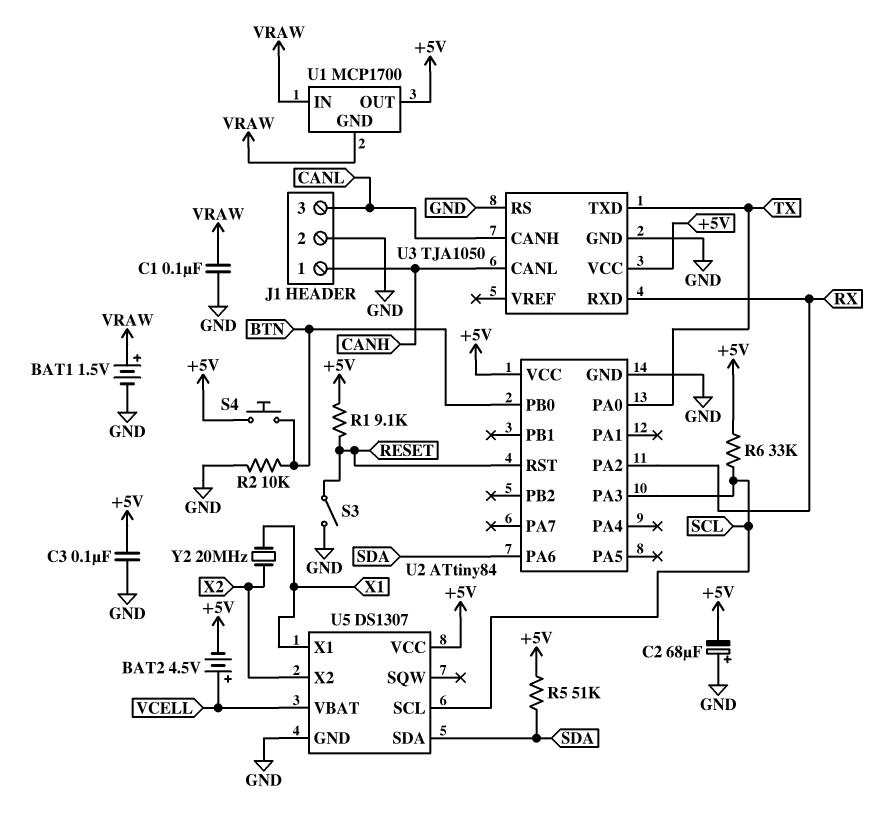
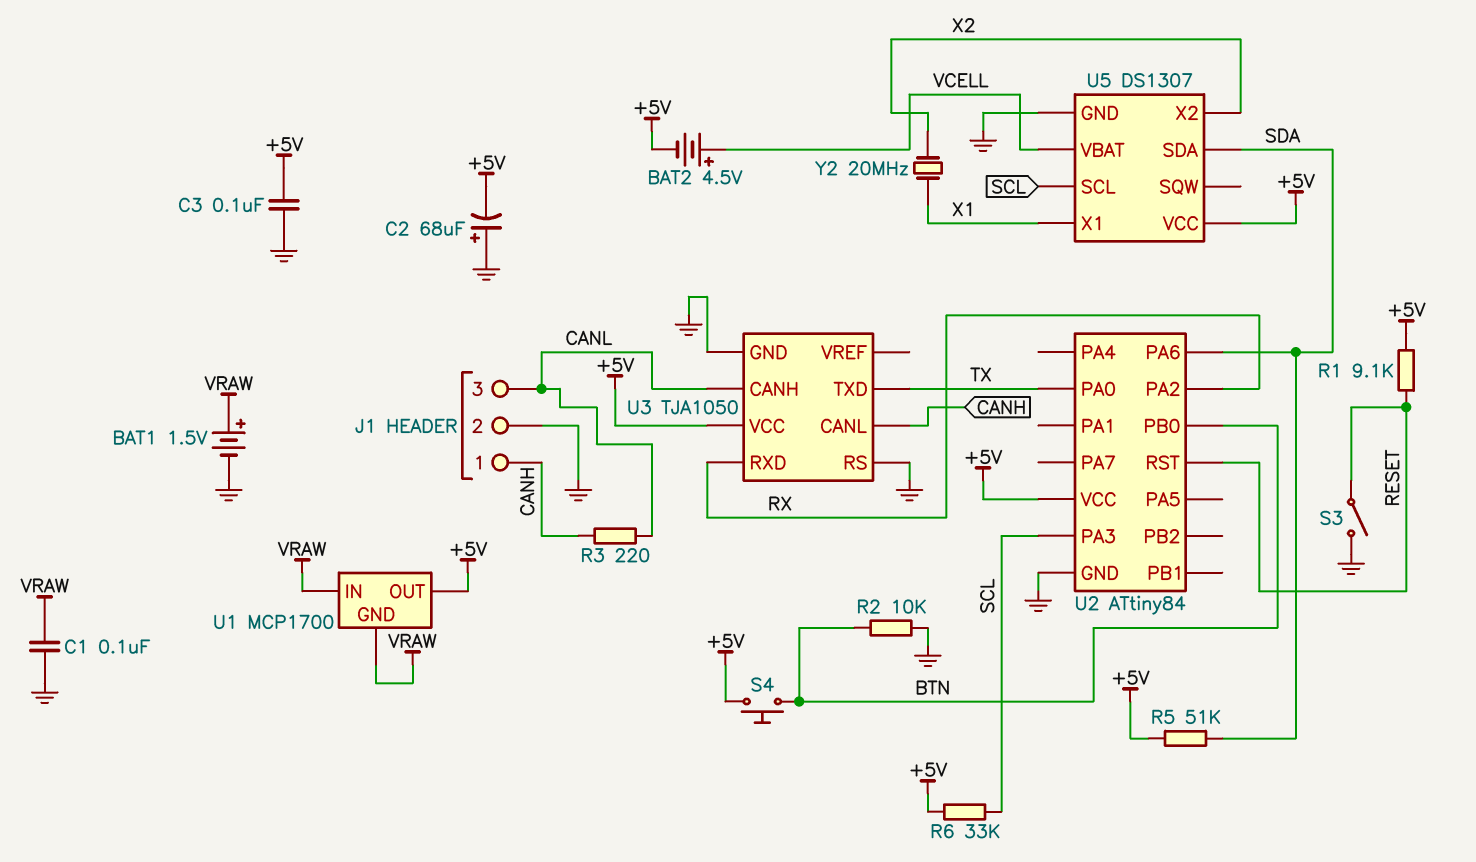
R3: none -> 220 (CANH, CANL)

